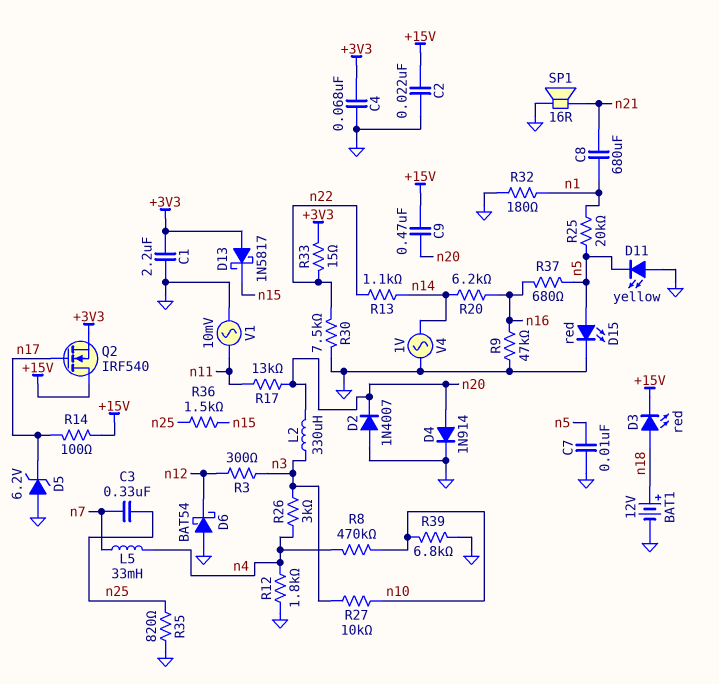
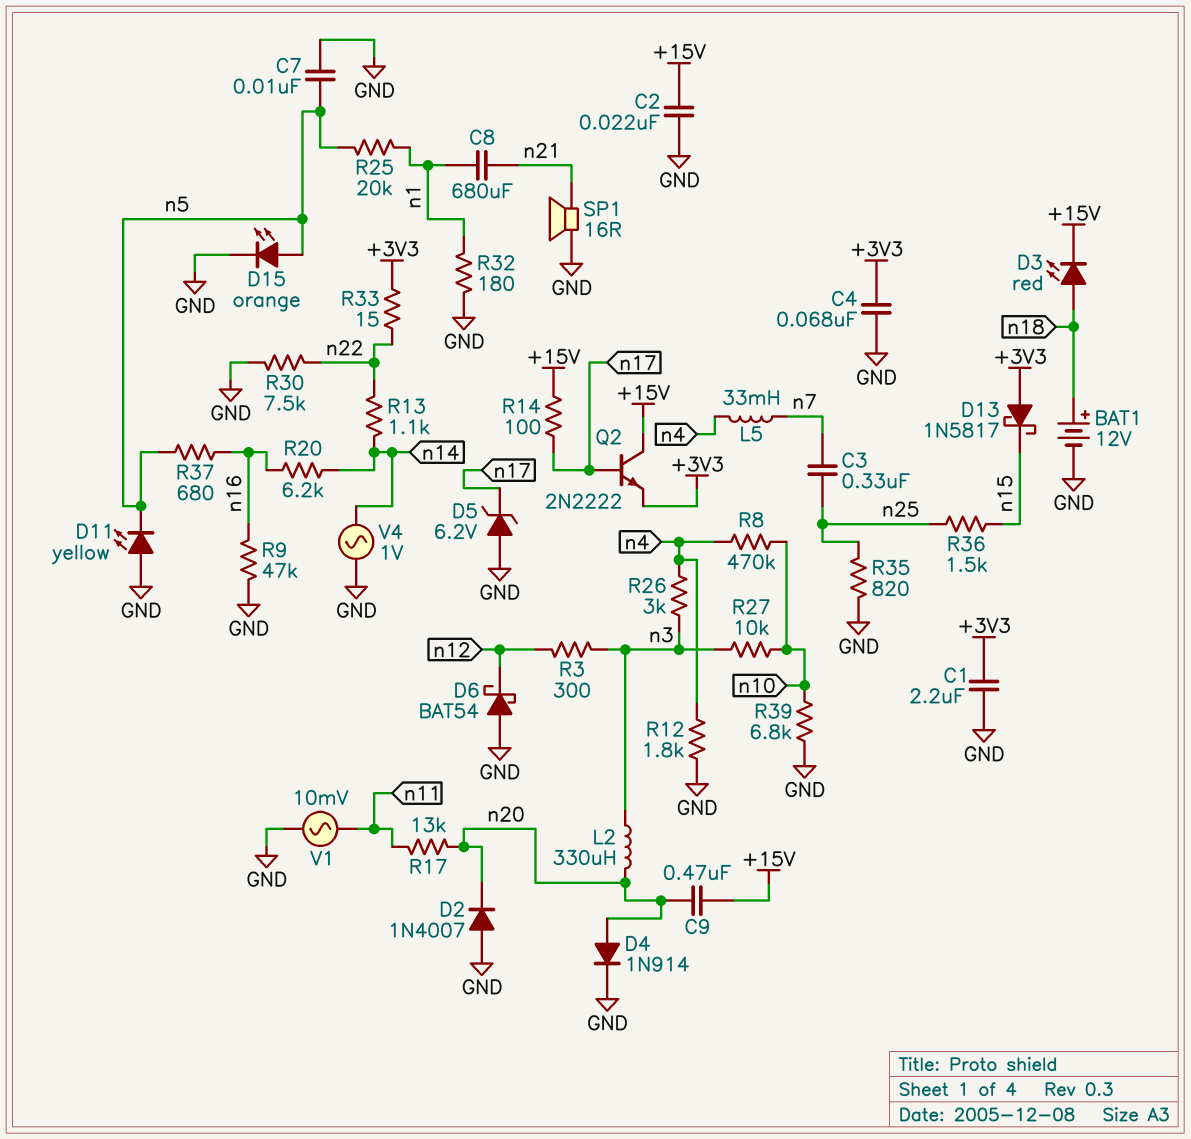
D15: LED red (A n5, K GND) -> LED orange (A n5, K GND)
Q2: NMOS IRF540 (G n17, D +15V, S +3V3) -> NPN 2N2222 (B n17, C +15V, E +3V3)

